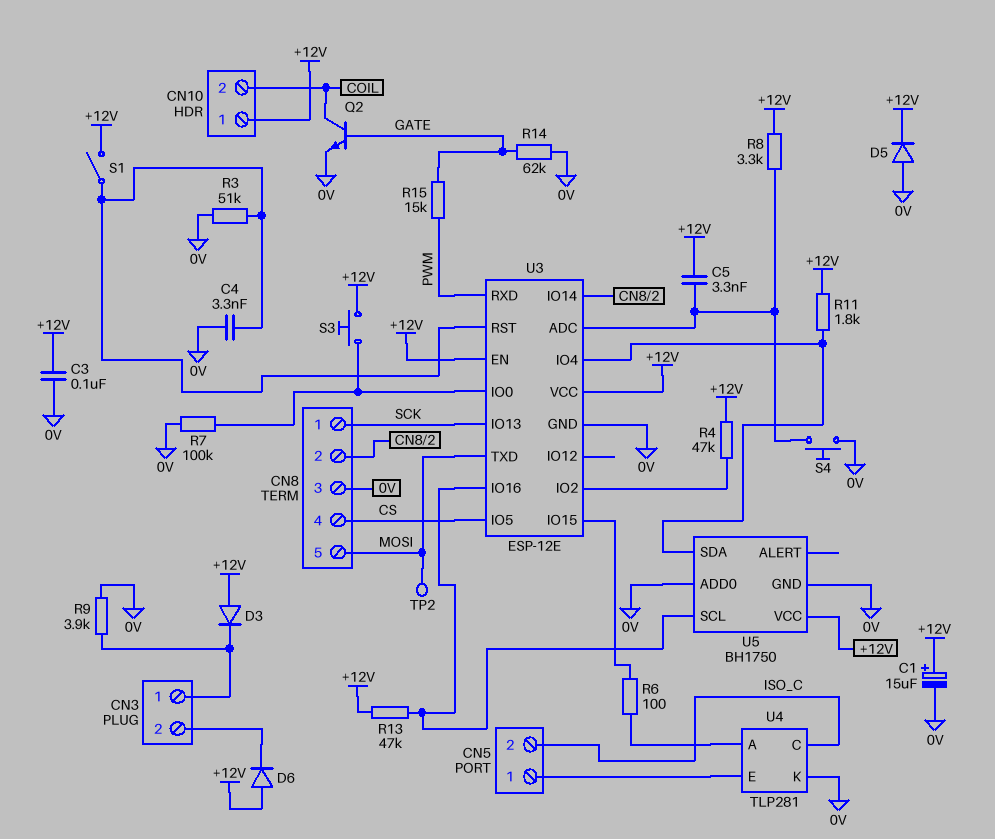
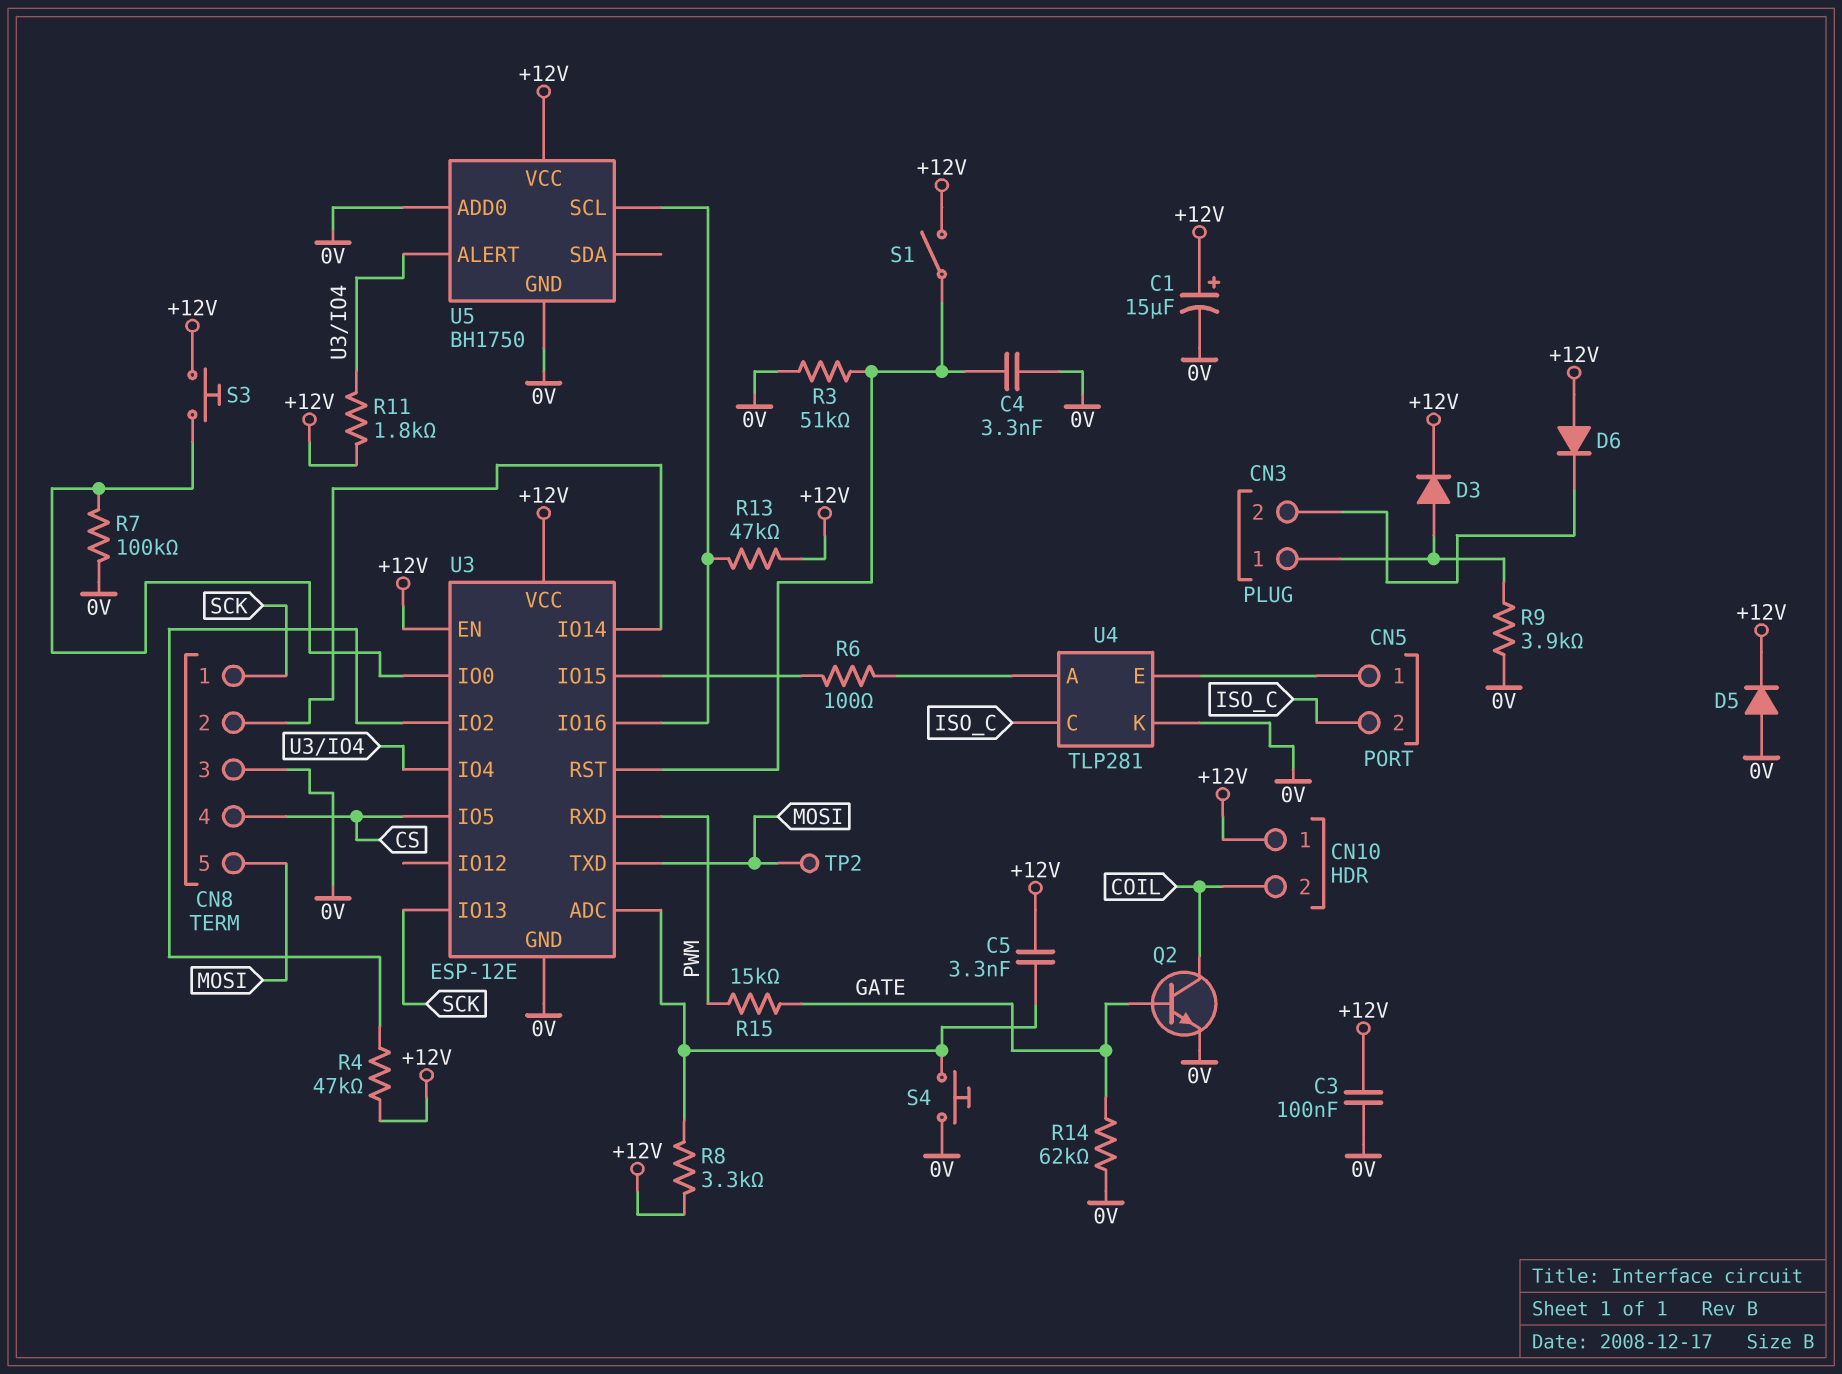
D3: diode (A +12V, K CN3/1) -> diode (A CN3/1, K +12V)
U5 pin ALERT: none -> U3/IO4
U5 pin SDA: U3/IO4 -> none

